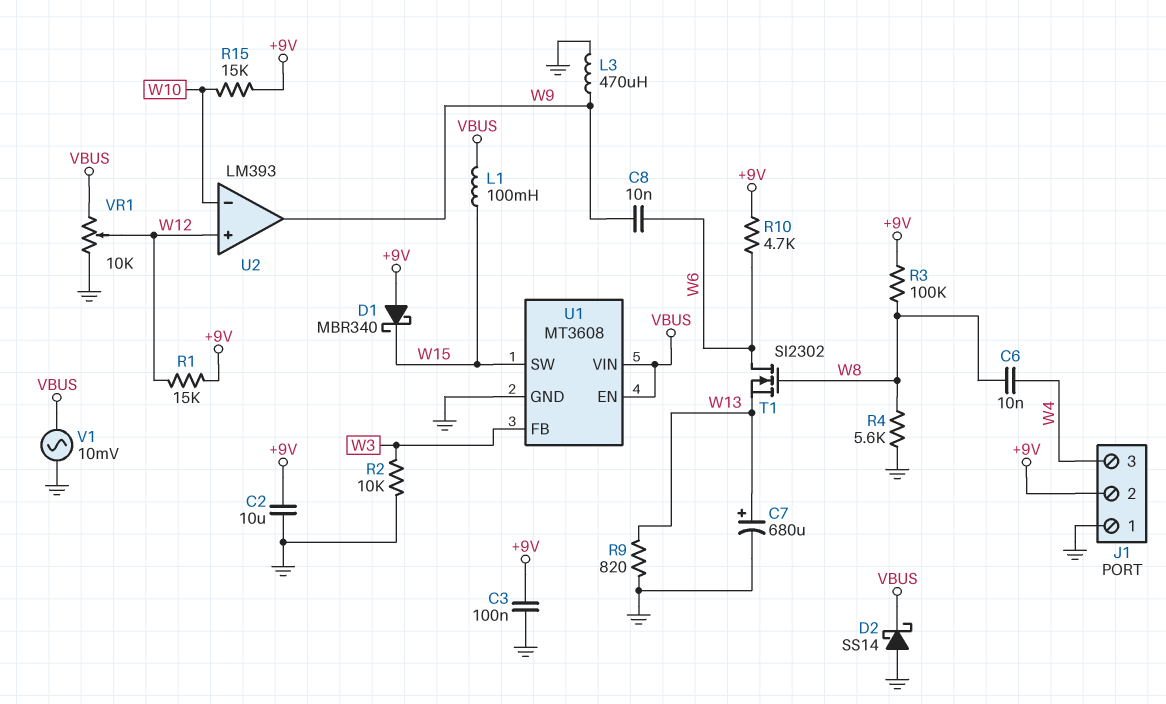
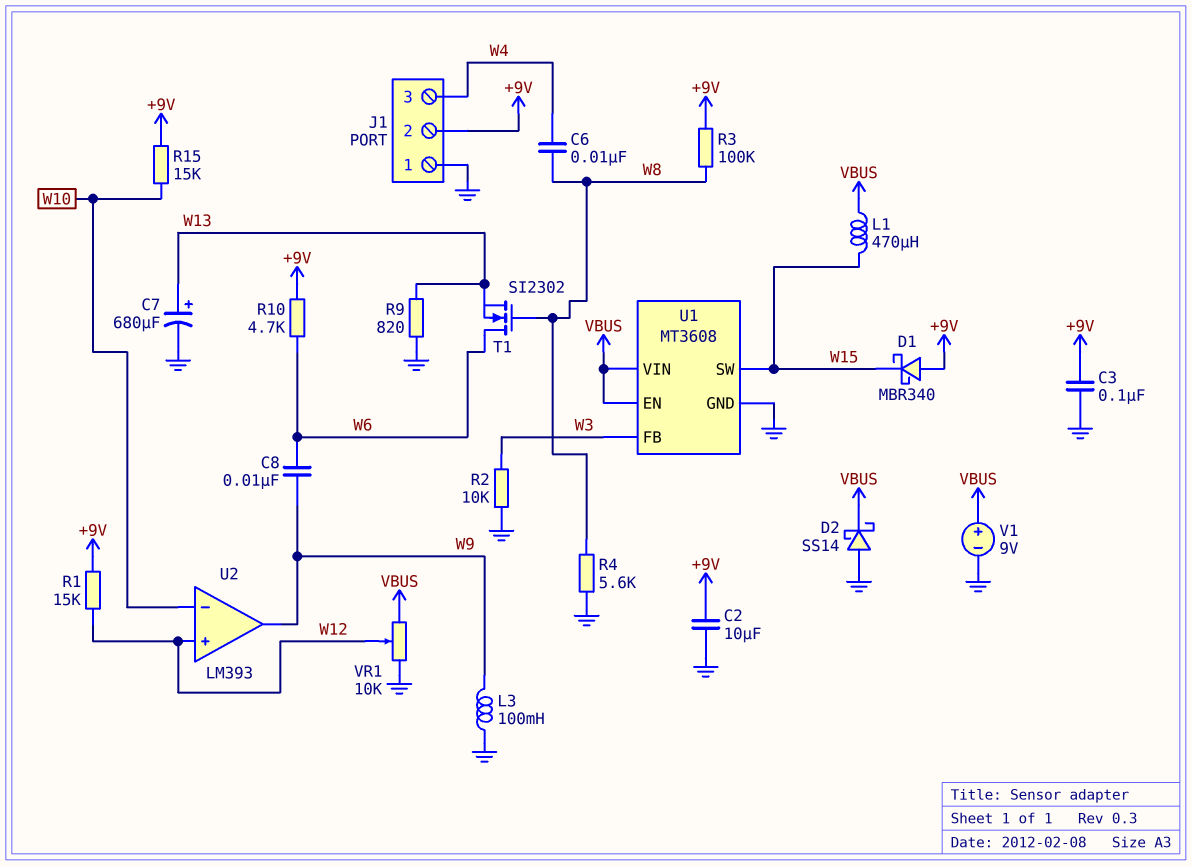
L1: 100mH (VBUS, W15) -> 470uH (VBUS, W15)
L3: 470uH (GND, W9) -> 100mH (GND, W9)
V1: AC 10mV (GND, VBUS) -> 9V (plus VBUS, minus GND)

